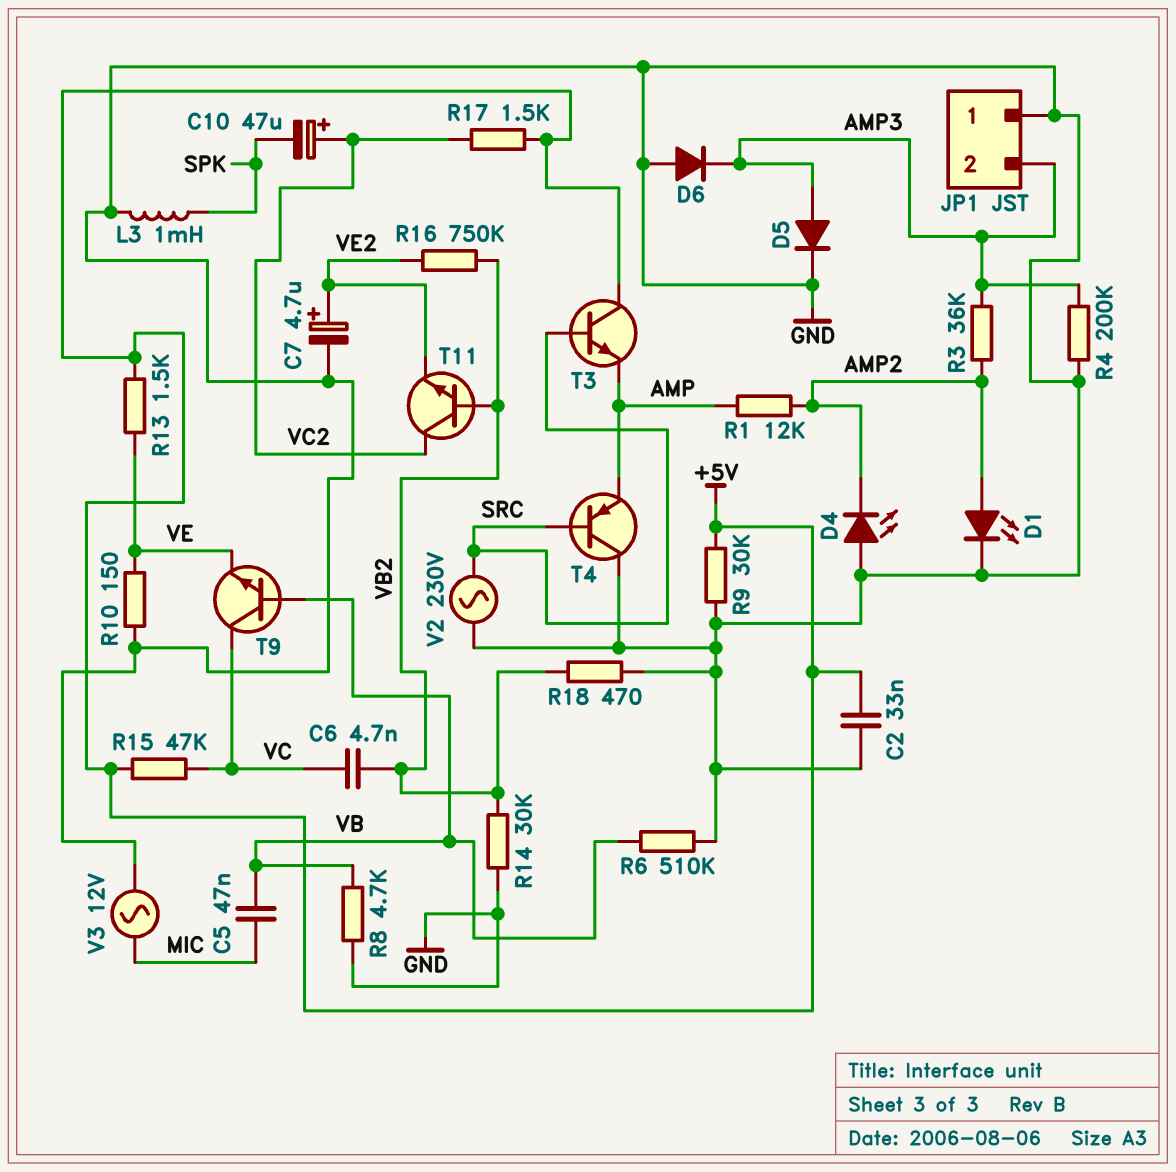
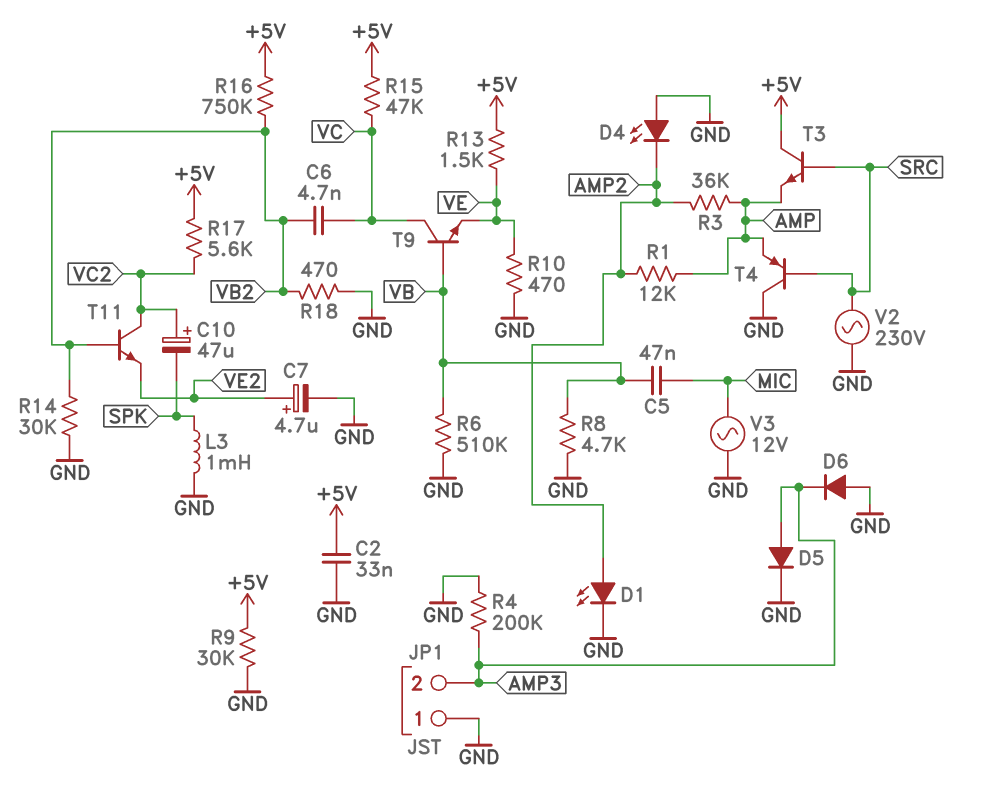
R3: 36k (AMP2, AMP3) -> 36k (AMP, AMP2)
R10: 150 (GND, VE) -> 470 (GND, VE)
R16: 750k (VB2, VE2) -> 750k (+5V, VB2)
R17: 1.5k (+5V, VC2) -> 5.6k (+5V, VC2)

